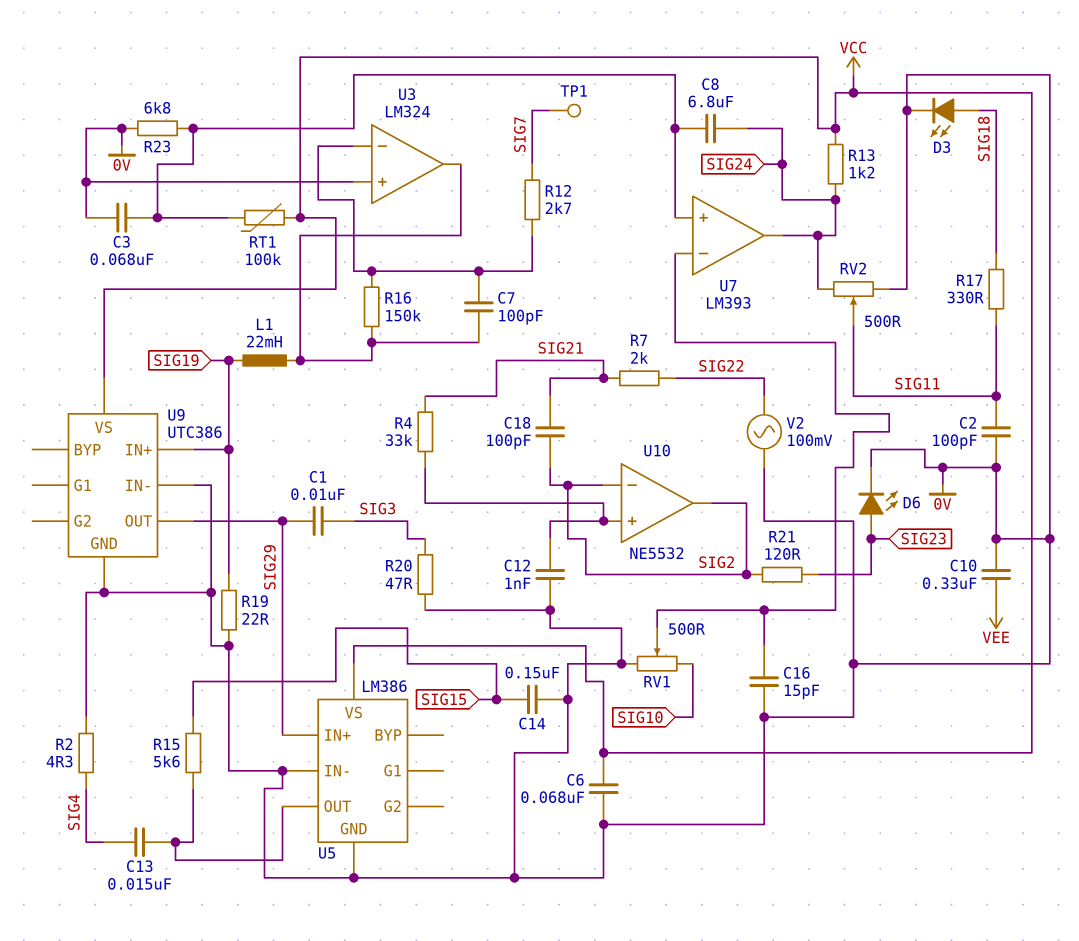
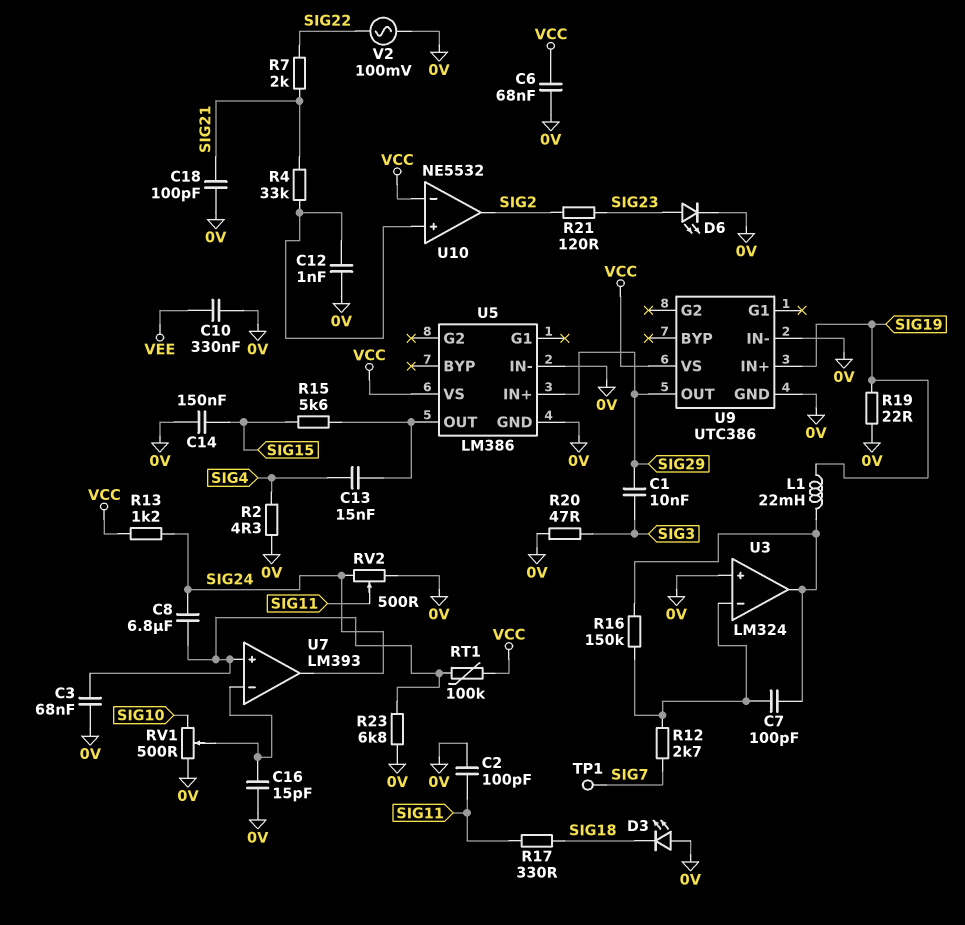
C18: 100pF (SIG2, SIG21) -> 100pF (0V, SIG21)
D3: LED (A SIG18, K 0V) -> LED (A 0V, K SIG18)
U10 pin in-: SIG2 -> VCC

